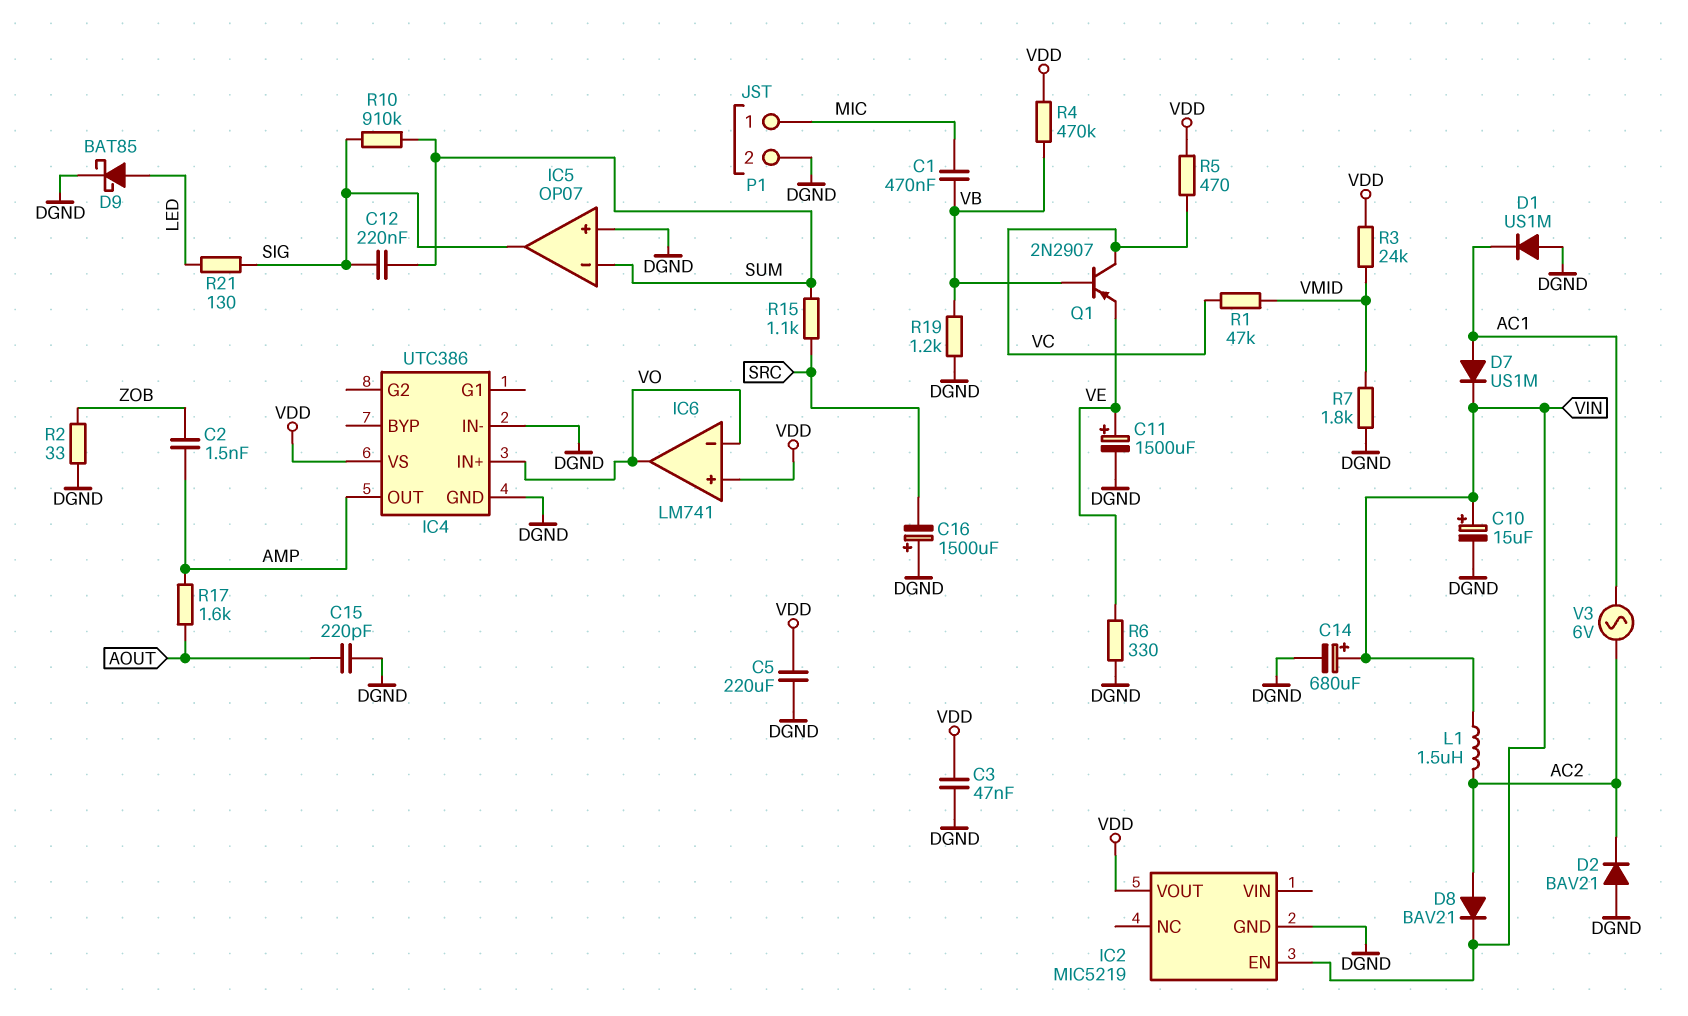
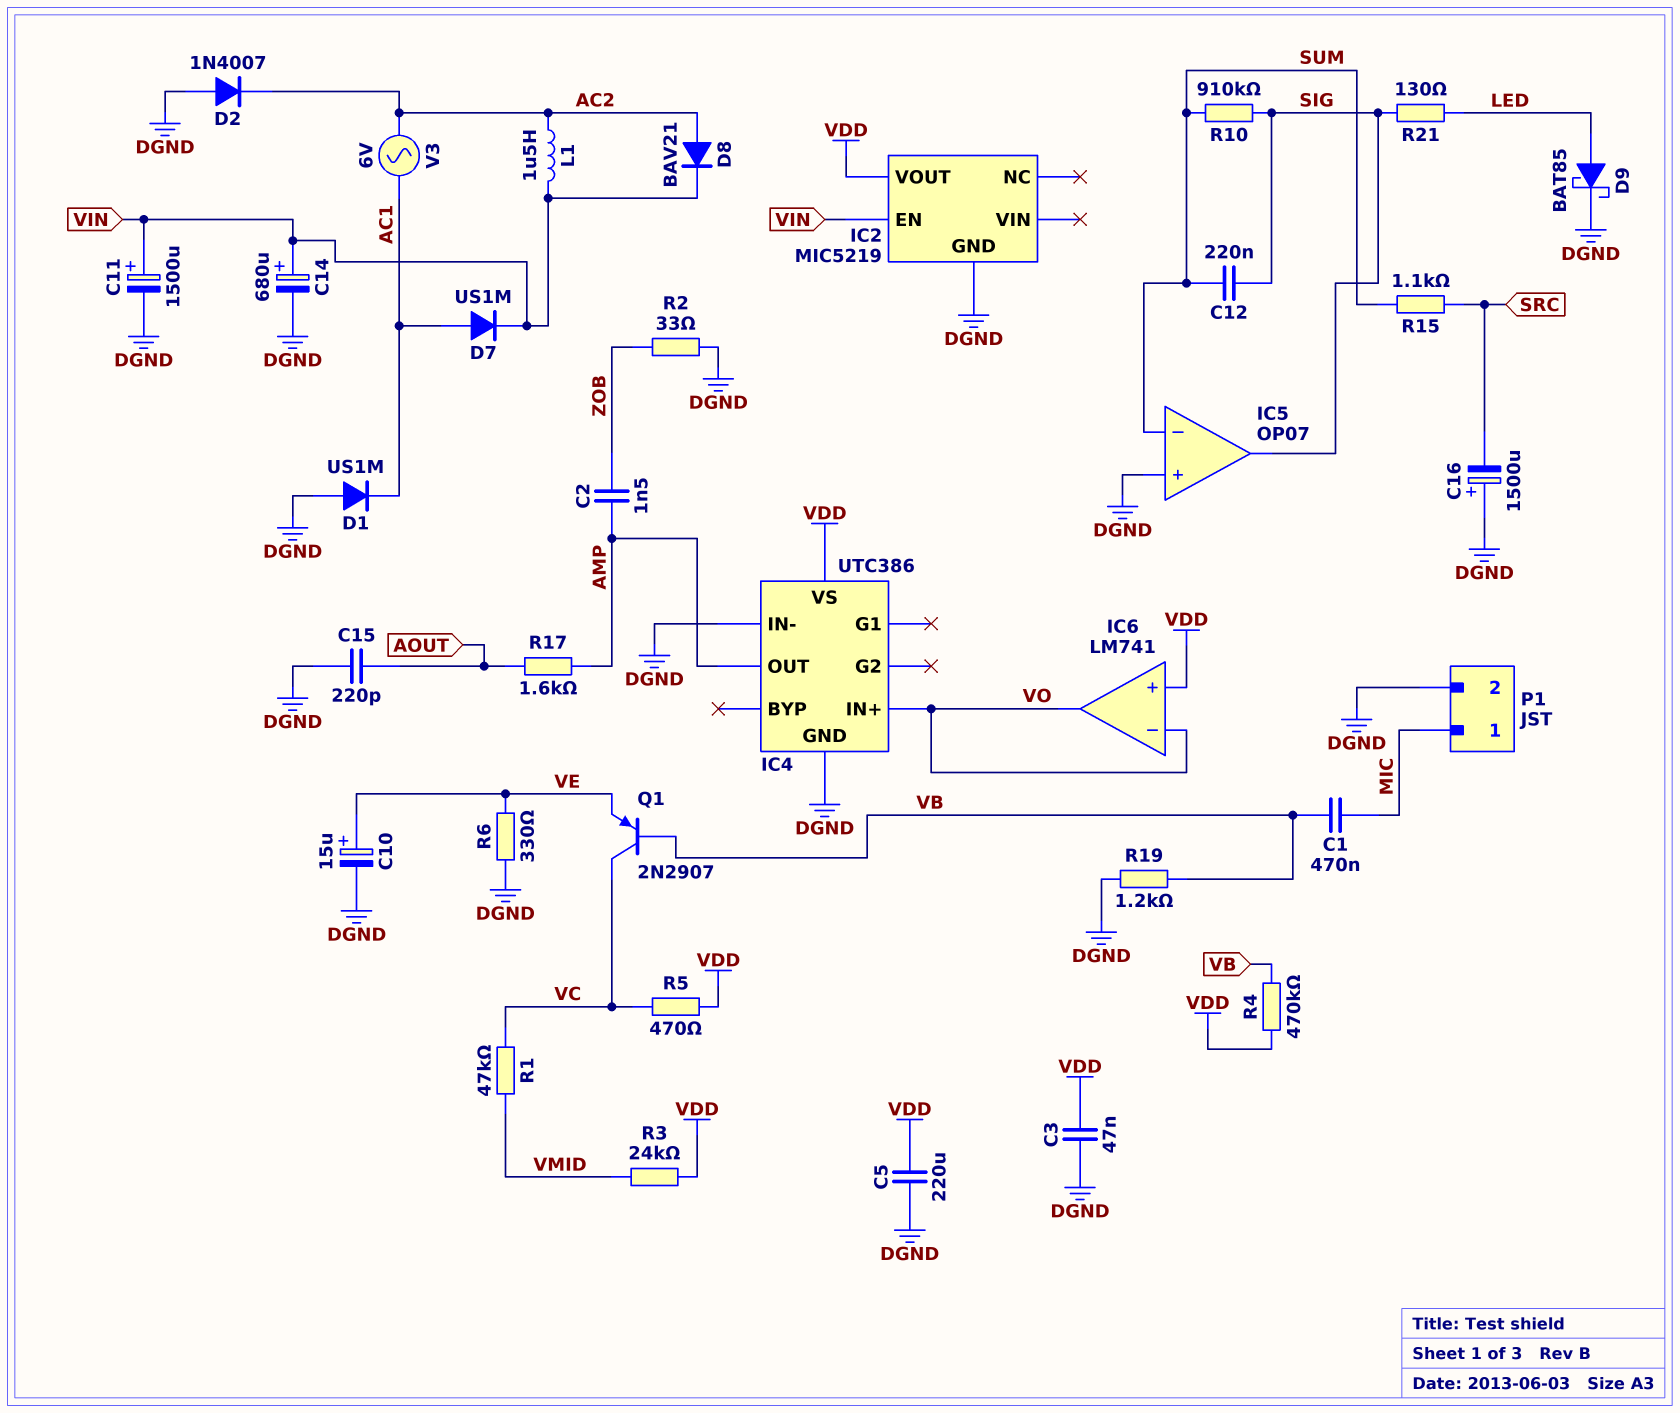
C10: 15uF (plus VIN, minus DGND) -> 15uF (plus VE, minus DGND)
C11: 1500uF (plus VE, minus DGND) -> 1500uF (plus VIN, minus DGND)
D2: diode BAV21 (A DGND, K AC2) -> diode 1N4007 (A DGND, K AC2)
R7: 1.8k (DGND, VMID) -> none

